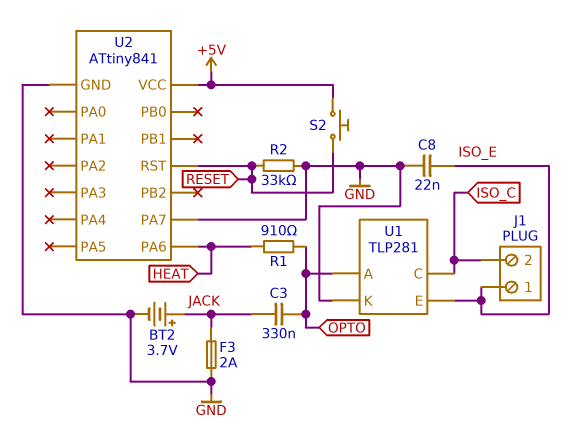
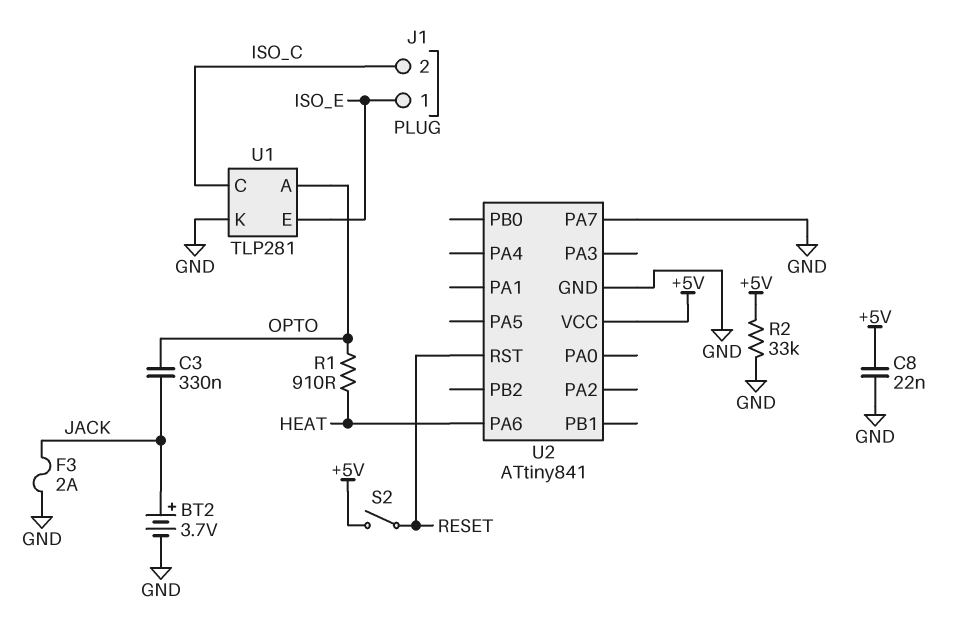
C8: 22nF (GND, ISO_E) -> 22nF (+5V, GND)
R2: 33k (GND, RESET) -> 33k (+5V, GND)
S2: button (+5V, RESET) -> switch (+5V, RESET)

